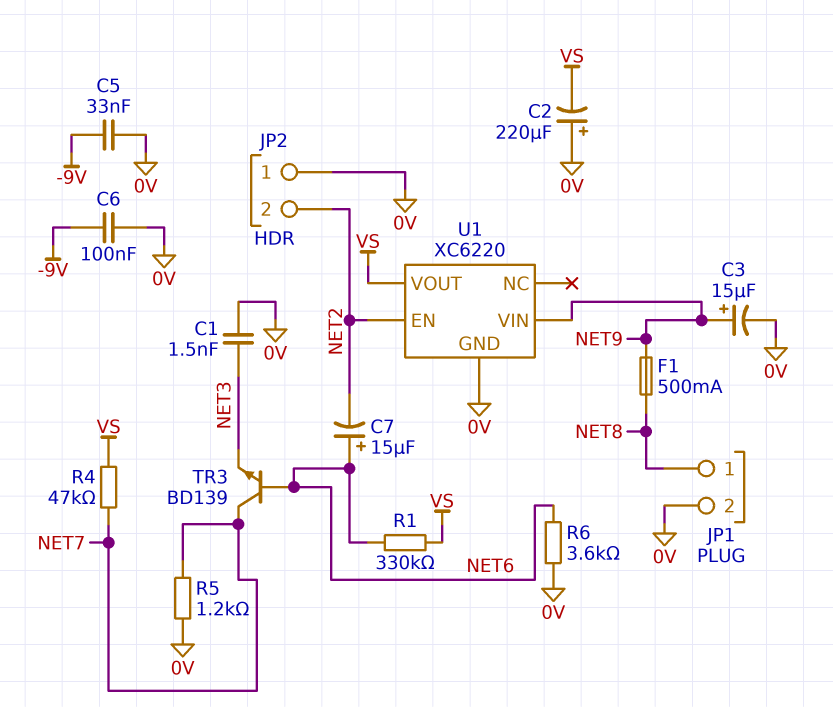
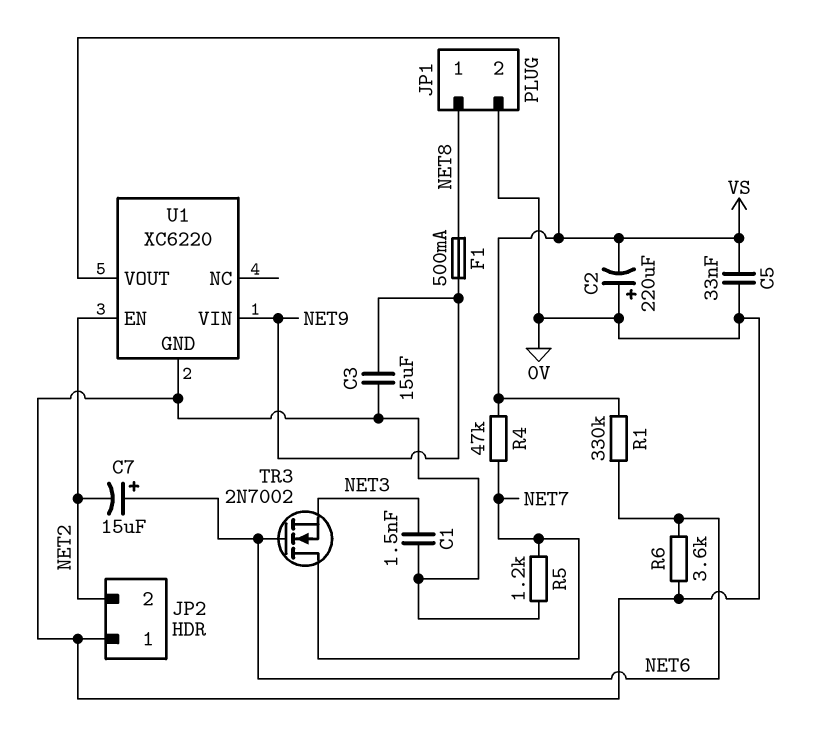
C3: 15uF (plus NET9, minus 0V) -> 15uF (0V, NET9)
C5: 33nF (-9V, 0V) -> 33nF (0V, VS)
C6: 100nF (-9V, 0V) -> none
TR3: NPN BD139 (B NET6, C NET7, E NET3) -> NMOS 2N7002 (G NET6, D NET7, S NET3)

